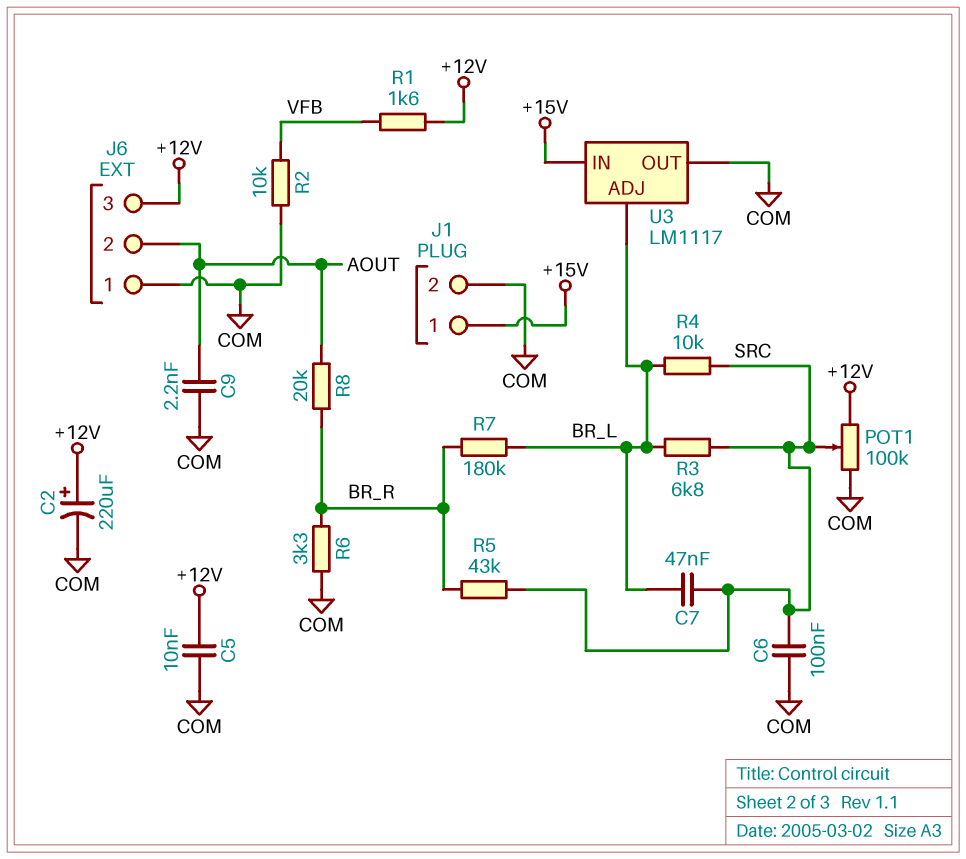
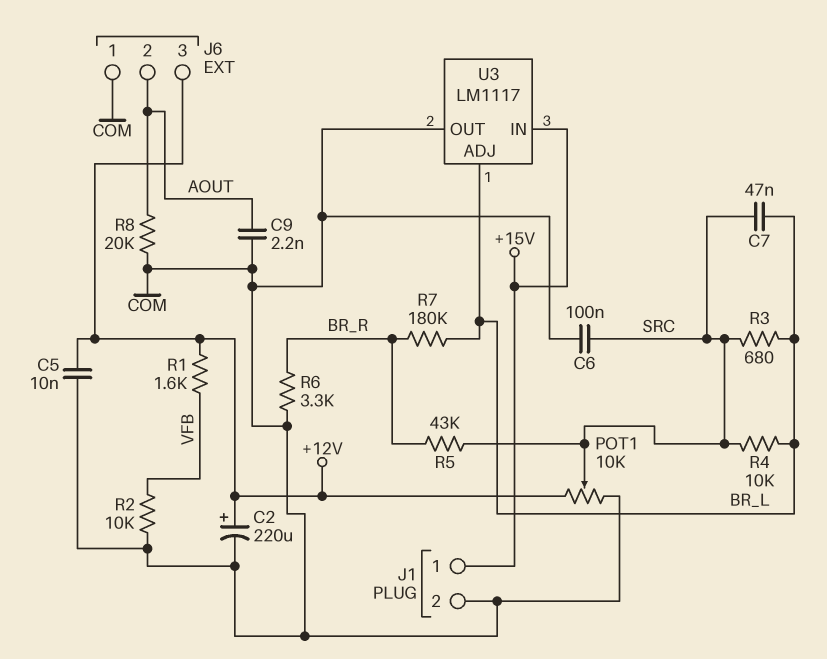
POT1: 100k (+12V, COM, wiper SRC) -> 10k (+12V, COM, wiper SRC)
R3: 6.8k (BR_L, SRC) -> 680 (BR_L, SRC)
R8: 20k (AOUT, BR_R) -> 20k (AOUT, COM)

